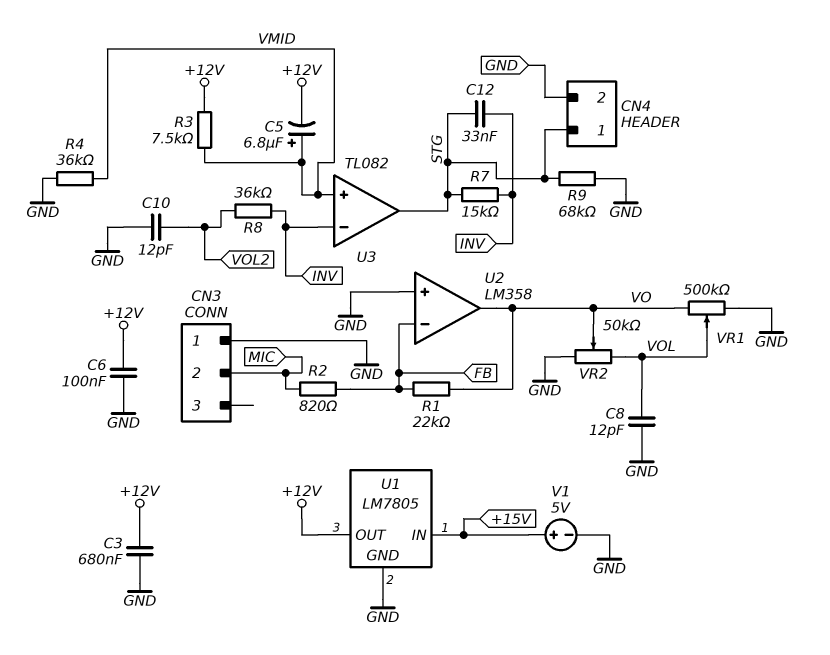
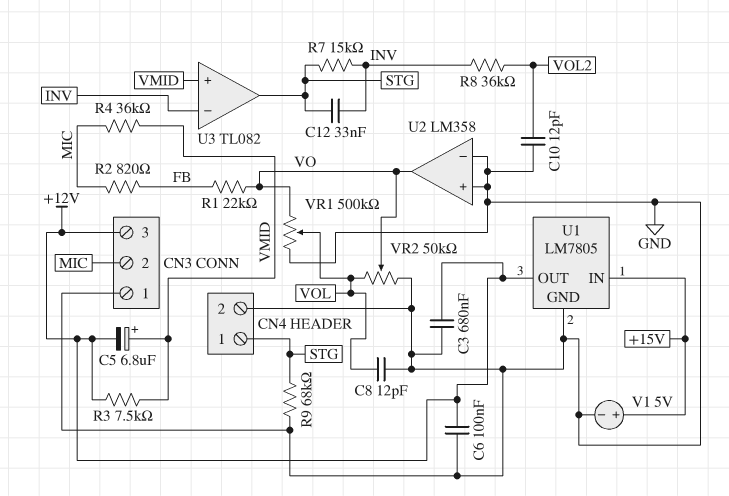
CN3 pin 3: none -> +12V
R4: 36k (GND, VMID) -> 36k (MIC, VMID)
U2 pin in-: FB -> GND

